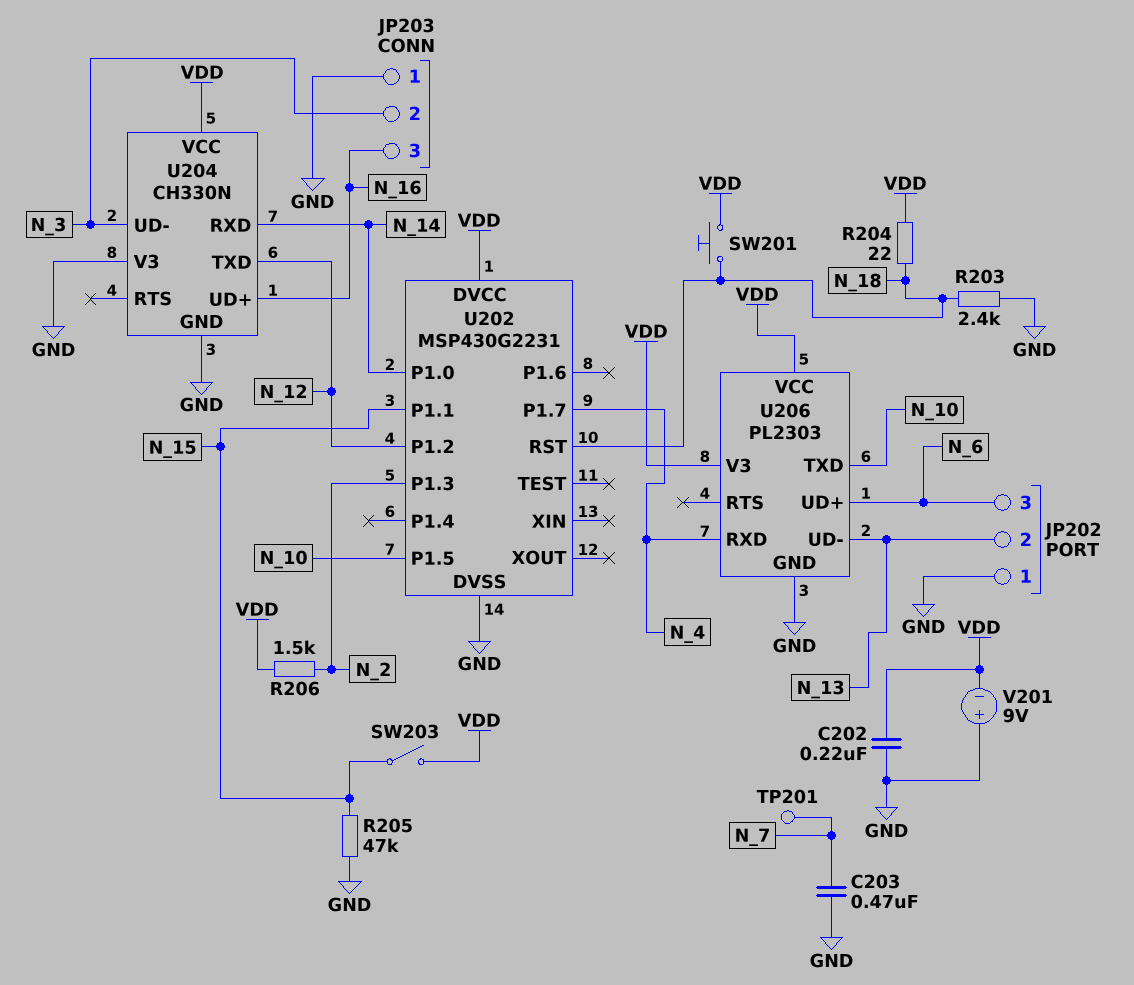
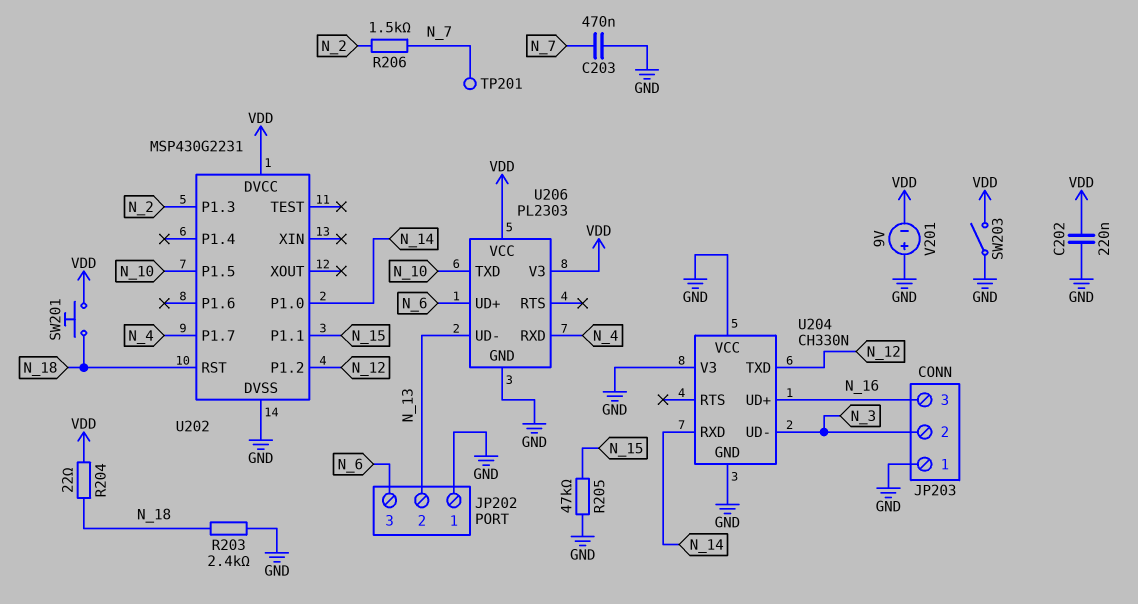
R206: 1.5k (N_2, VDD) -> 1.5k (N_2, N_7)
SW203: switch (N_15, VDD) -> switch (GND, VDD)
U204 pin VCC: VDD -> GND

